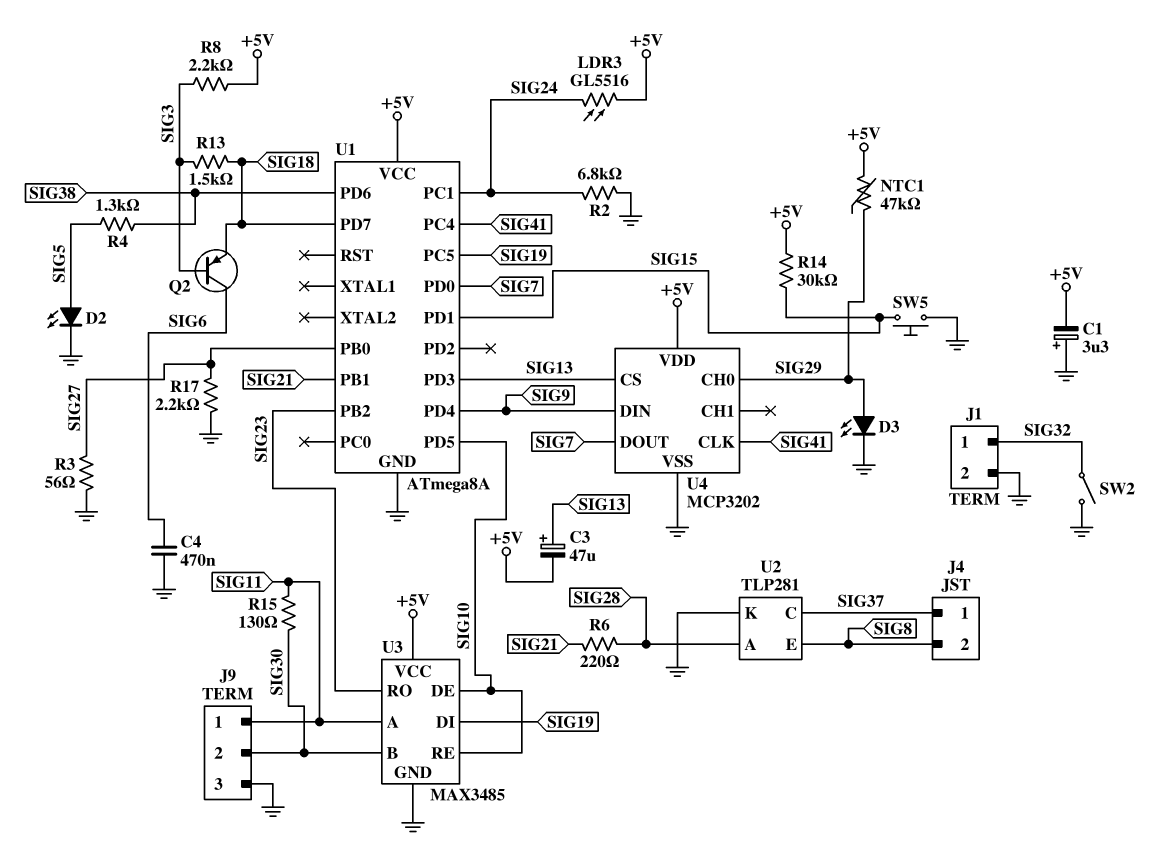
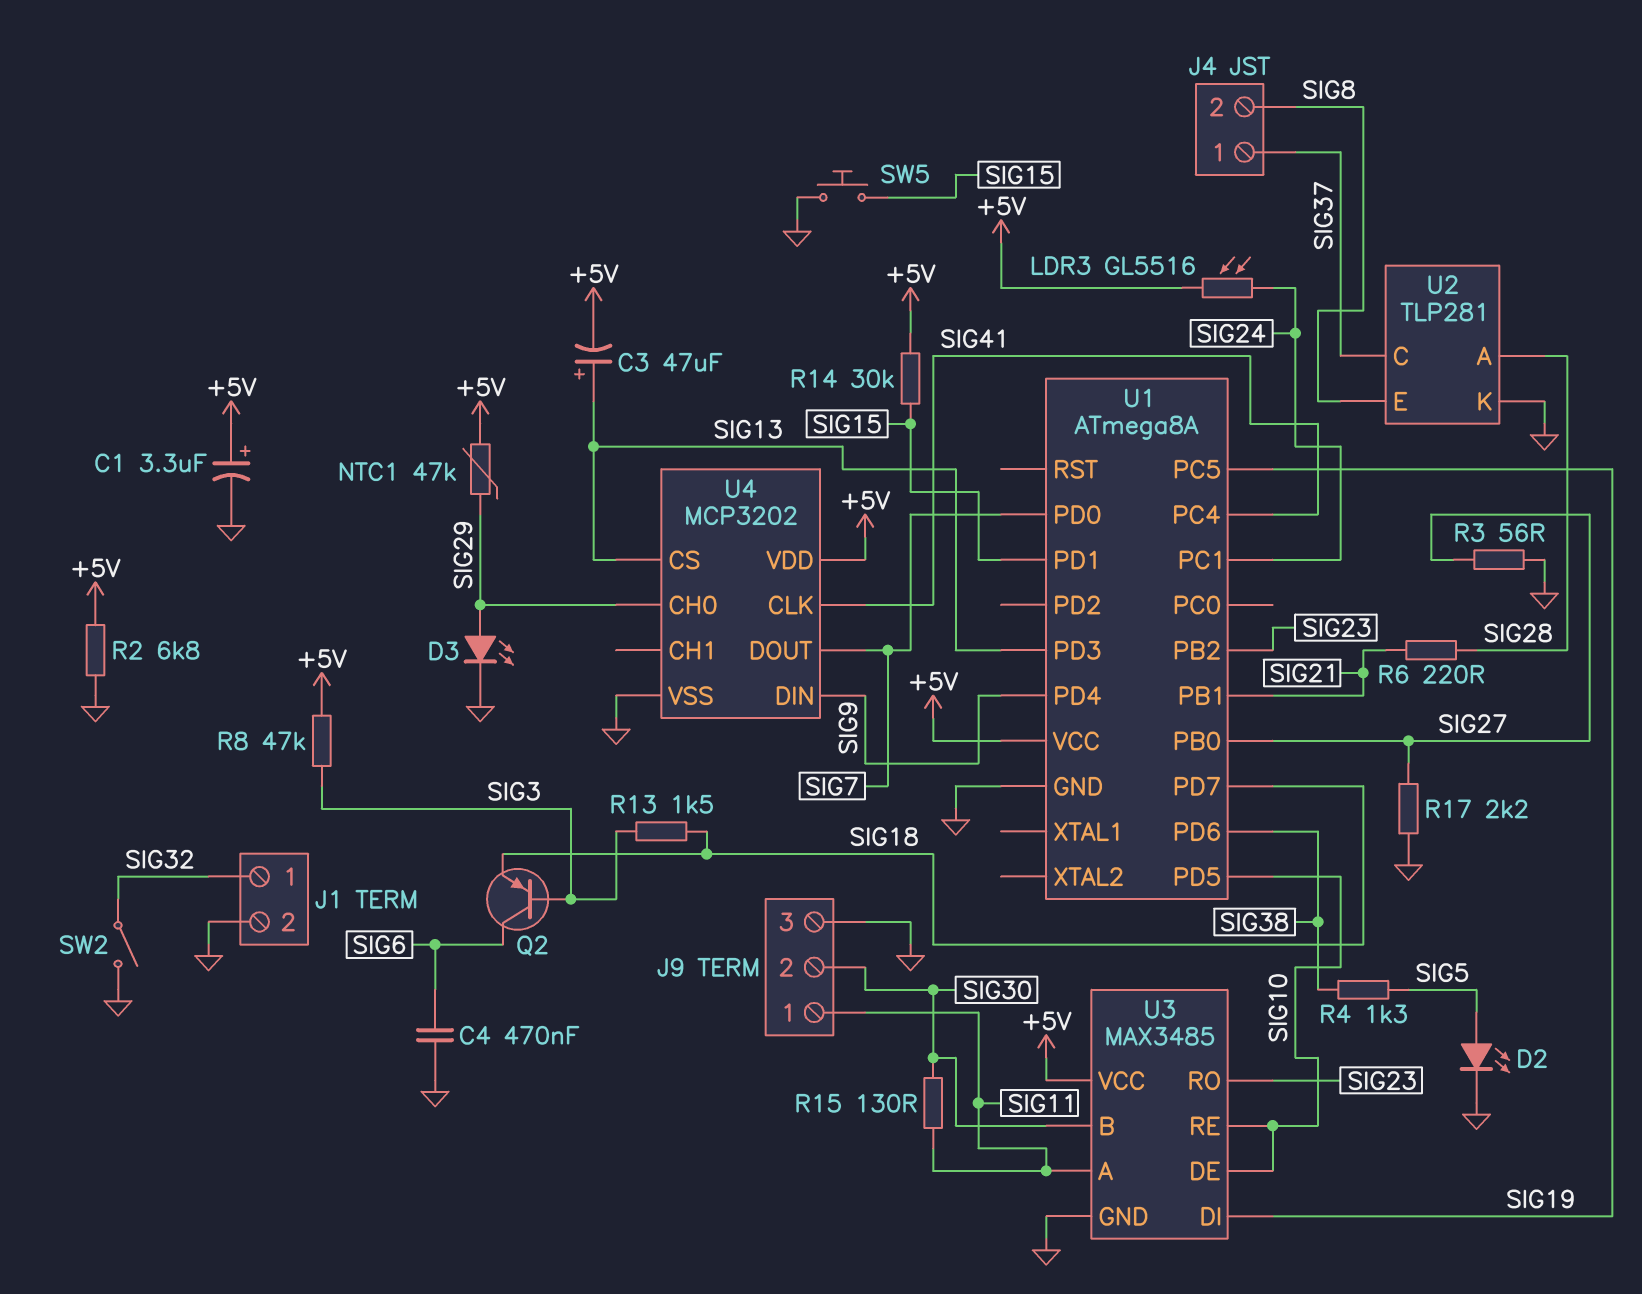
C1: 3.3uF (plus GND, minus +5V) -> 3.3uF (plus +5V, minus GND)
R2: 6.8k (GND, SIG24) -> 6.8k (+5V, GND)
R8: 2.2k (+5V, SIG3) -> 47k (+5V, SIG3)

